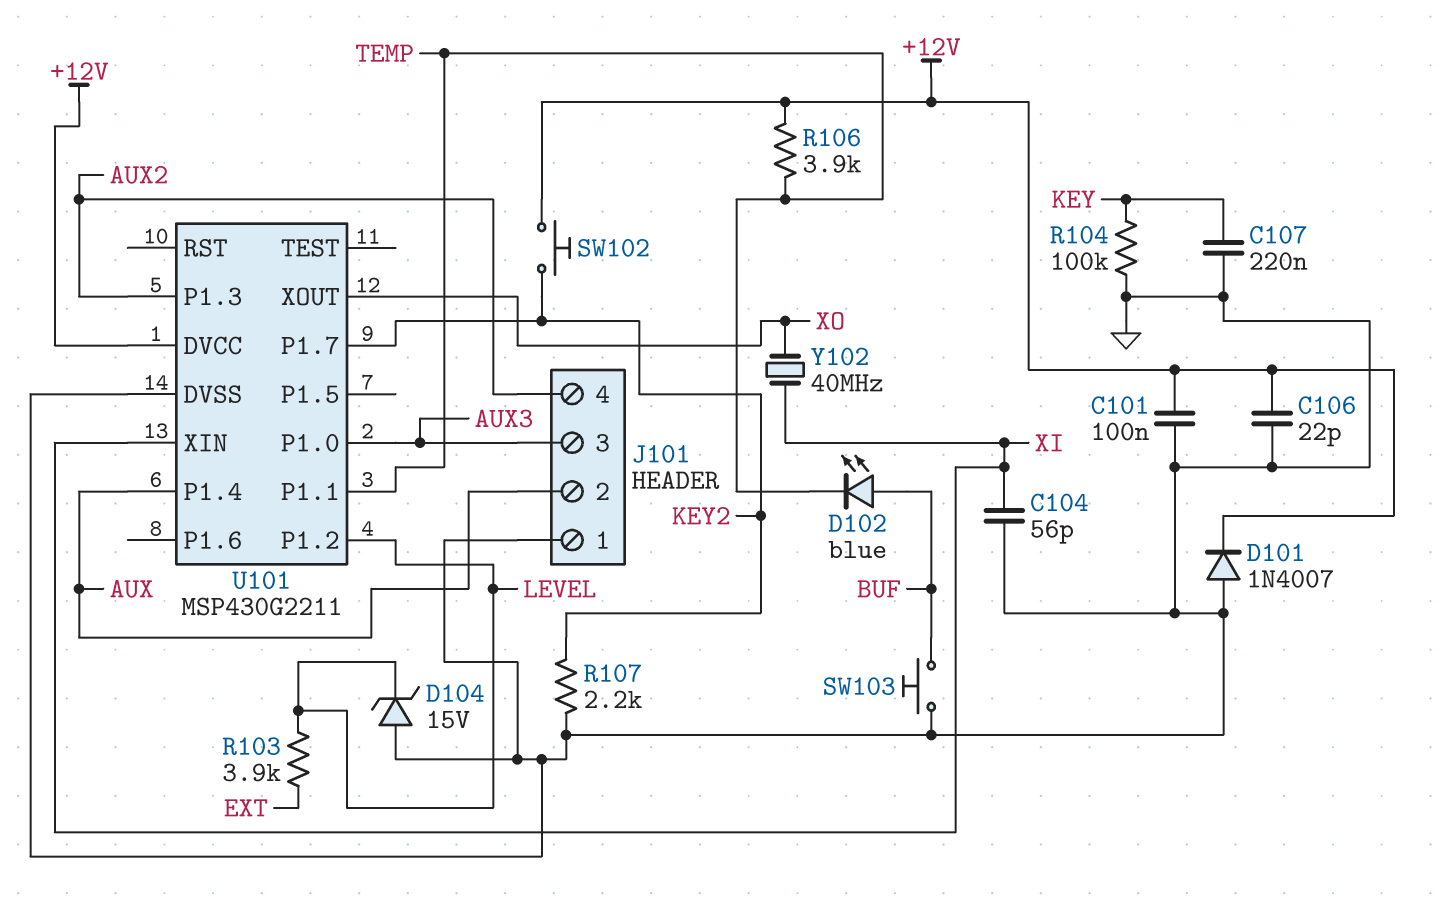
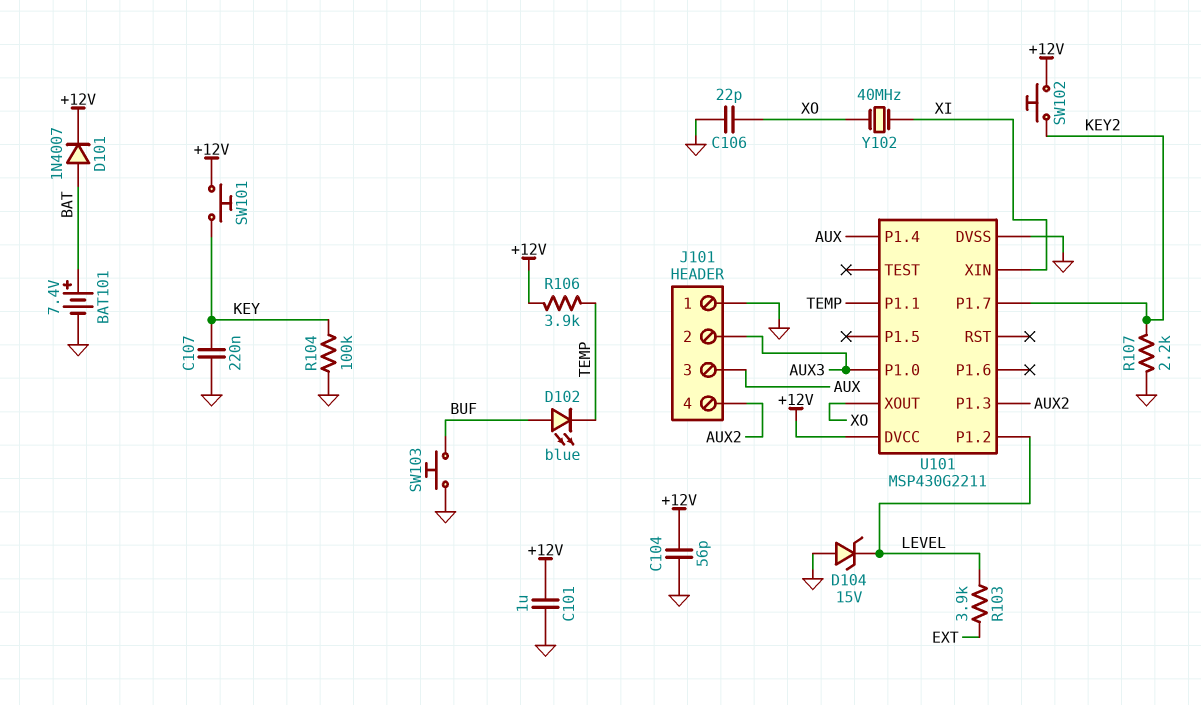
BAT101: none -> 7.4V (plus BAT, minus GND)
C101: 100nF (+12V, GND) -> 1uF (+12V, GND)
C104: 56pF (GND, XI) -> 56pF (+12V, GND)
C106: 22pF (+12V, GND) -> 22pF (GND, XO)
D101: diode 1N4007 (A GND, K +12V) -> diode 1N4007 (A BAT, K +12V)
J101 pin 2: AUX -> AUX3
J101 pin 3: AUX3 -> AUX
SW101: none -> button (+12V, KEY)

